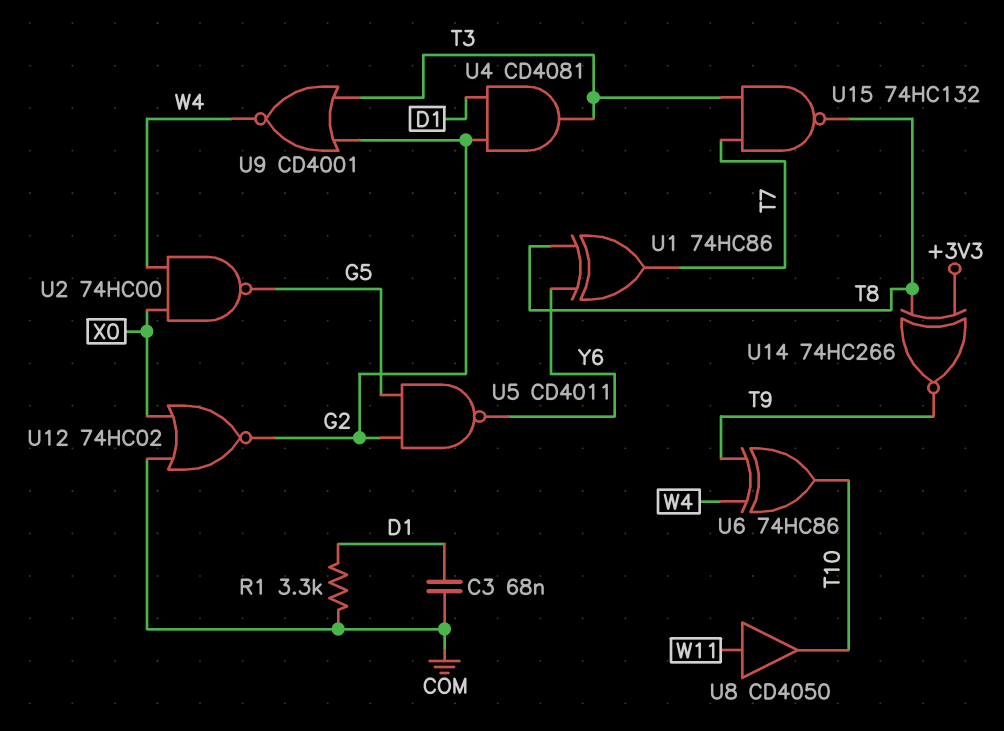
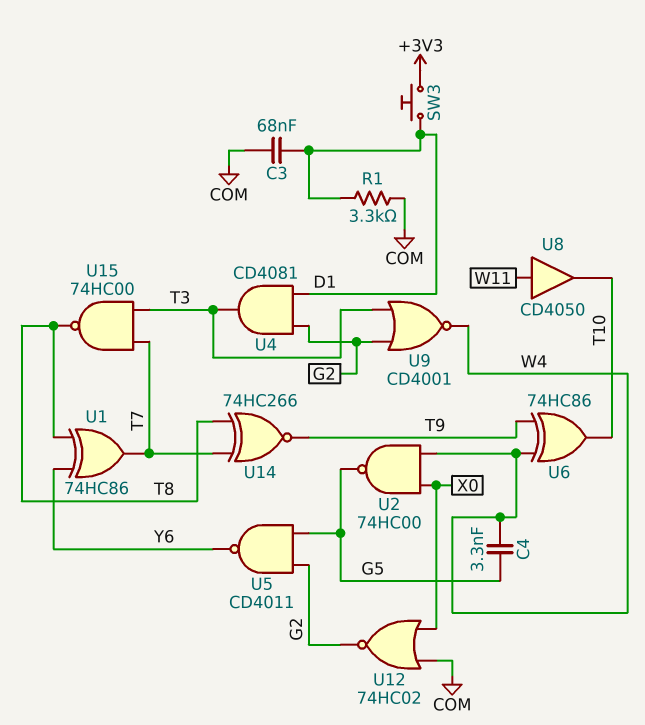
C4: none -> 3.3nF (G5, W4)
SW3: none -> button (+3V3, D1)
U14: XNOR 74HC266 (in +3V3, in T8, out T9) -> XNOR 74HC266 (in T7, in T8, out T9)
U15: NAND 74HC132 (in T3, in T7, out T8) -> NAND 74HC00 (in T3, in T7, out T8)

